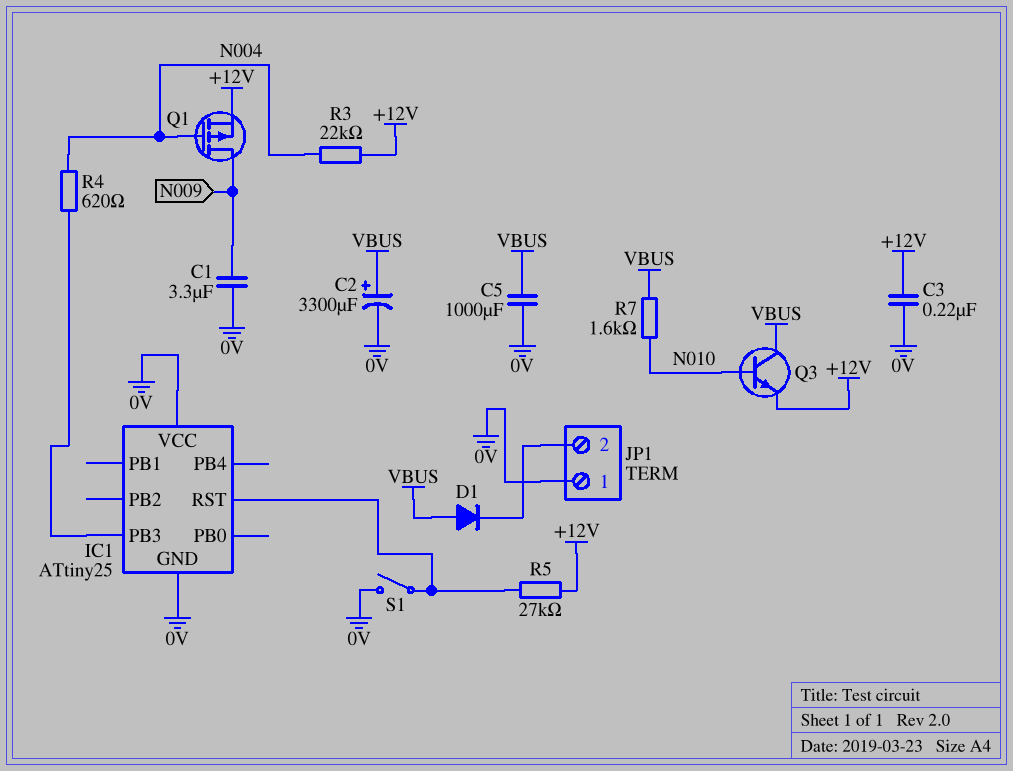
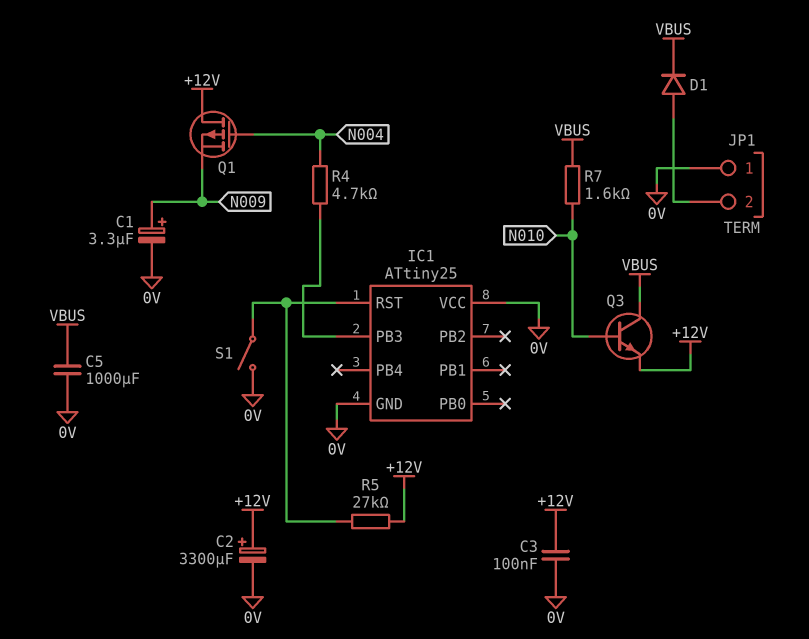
C1: 3.3uF (0V, N009) -> 3.3uF (plus N009, minus 0V)
C2: 3300uF (plus VBUS, minus 0V) -> 3300uF (plus +12V, minus 0V)
C3: 220nF (+12V, 0V) -> 100nF (+12V, 0V)
D1: diode (A VBUS, K JP1/2) -> diode (A JP1/2, K VBUS)
Q1: PMOS (G N004, D N009, S +12V) -> PMOS (G N004, D +12V, S N009)
R3: 22k (+12V, N004) -> none
R4: 620 (IC1/PB3, N004) -> 4.7k (IC1/PB3, N004)

